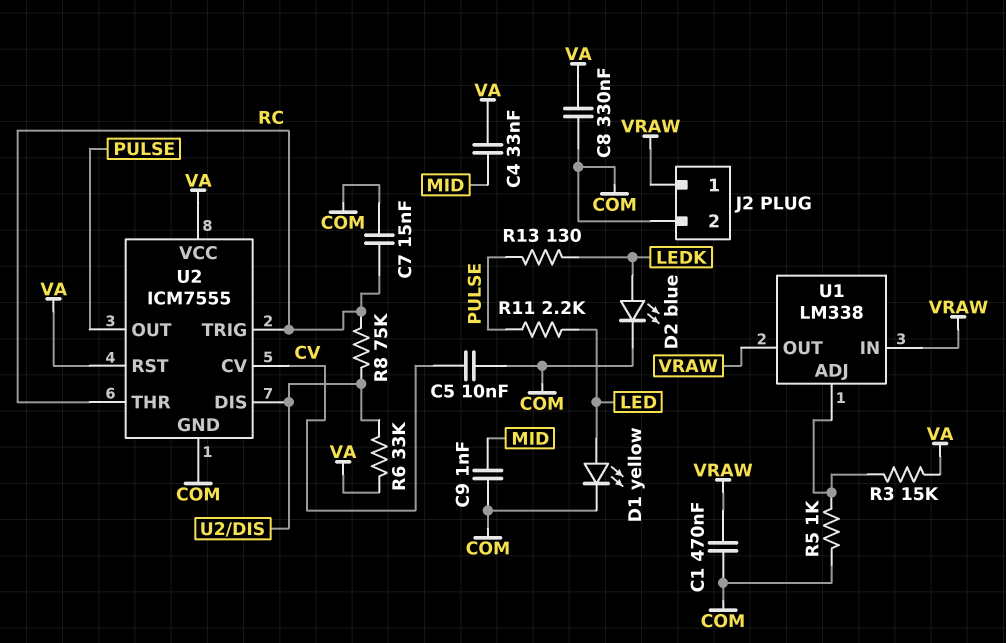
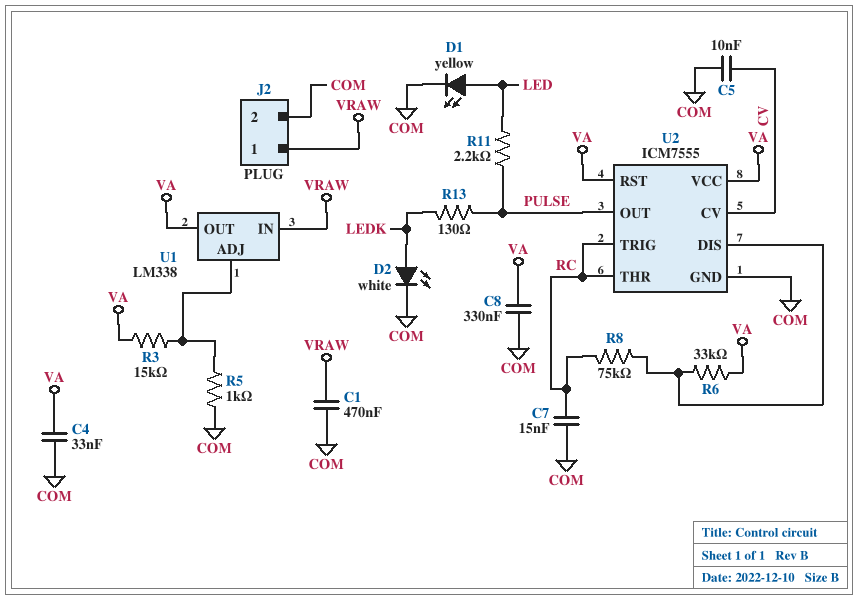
C4: 33nF (MID, VA) -> 33nF (COM, VA)
C9: 1nF (COM, MID) -> none
D2: LED blue (A LEDK, K COM) -> LED white (A LEDK, K COM)
U1 pin OUT: VRAW -> VA

